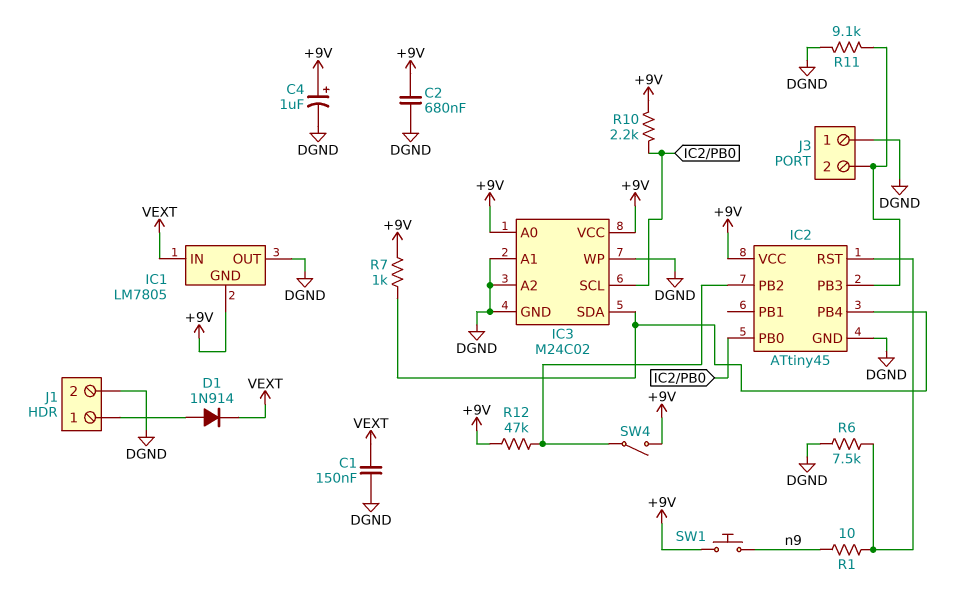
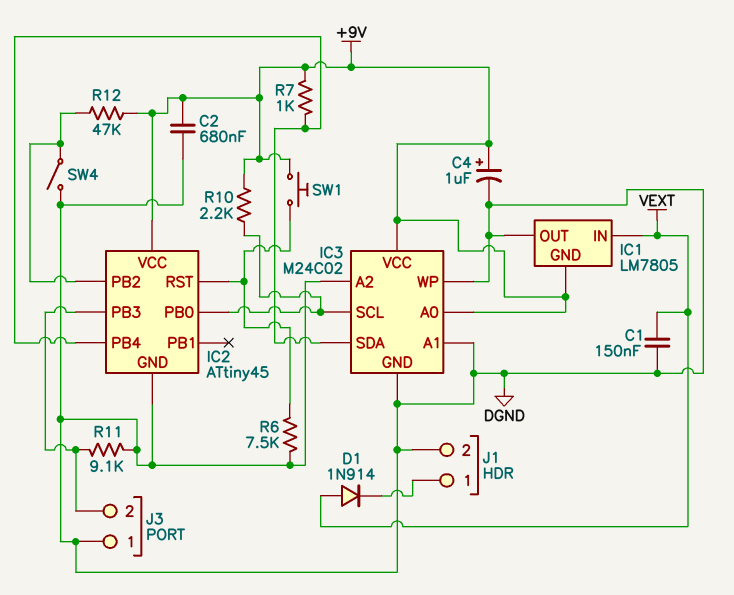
D1: diode 1N914 (A J1/1, K VEXT) -> diode 1N914 (A VEXT, K J1/1)
R1: 10 (IC2/RST, n9) -> none
SW1: button (+9V, n9) -> button (+9V, IC2/RST)
SW4: switch (+9V, IC2/PB2) -> switch (DGND, IC2/PB2)

